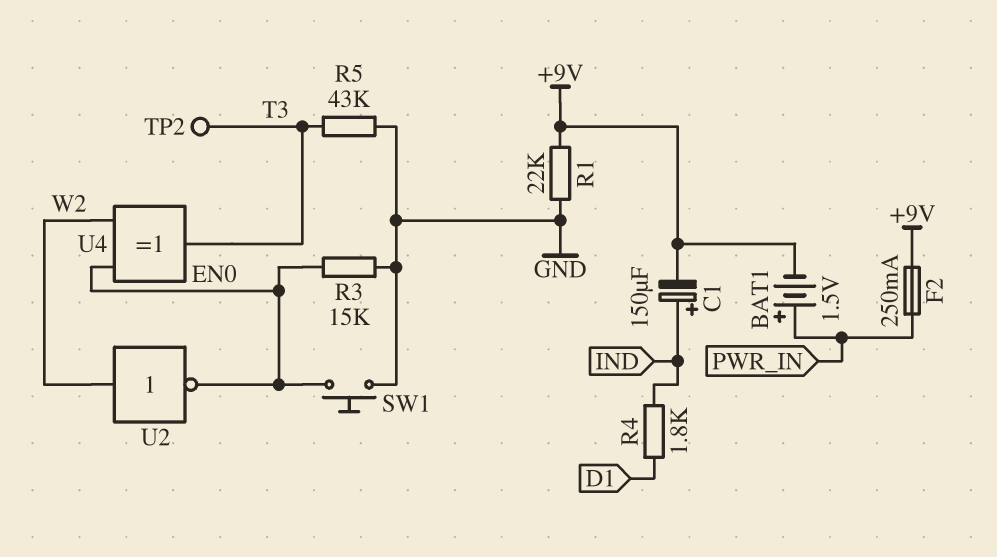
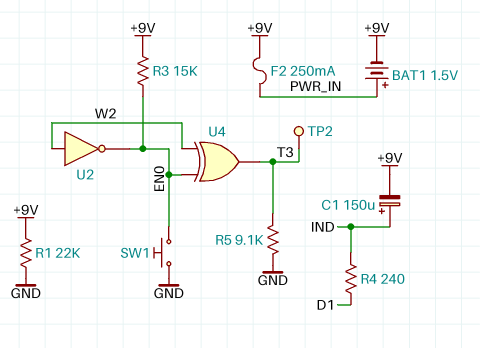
R3: 15k (EN0, GND) -> 15k (+9V, EN0)
R4: 1.8k (D1, IND) -> 240 (D1, IND)
R5: 43k (GND, T3) -> 9.1k (GND, T3)

